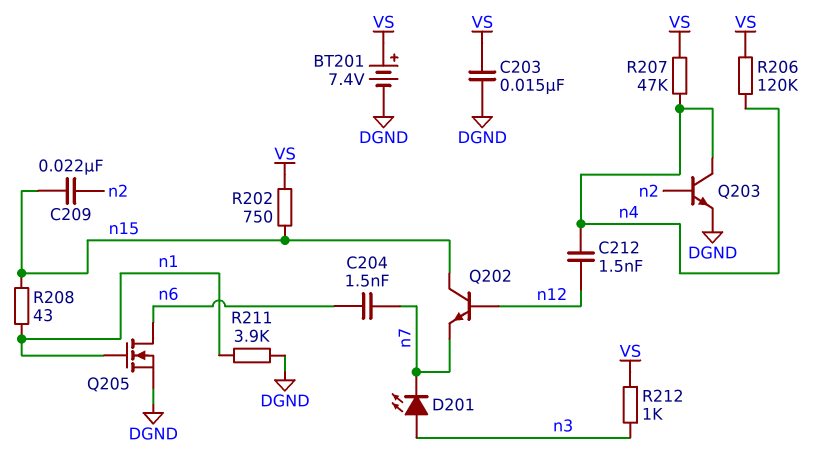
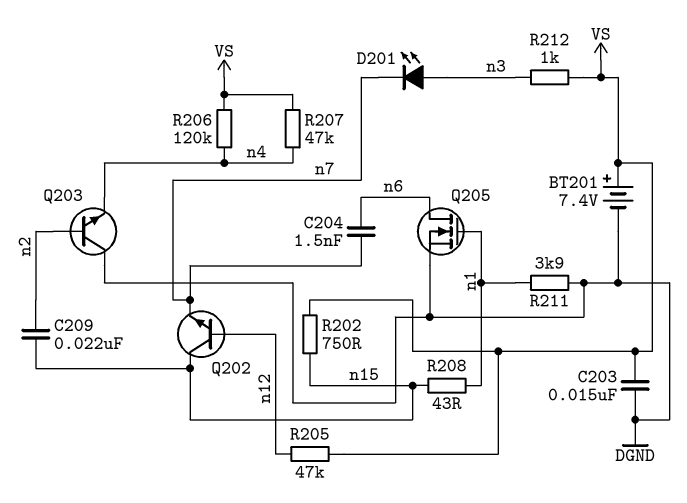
C212: 1.5nF (n4, n12) -> none
Q203: NPN (B n2, C n4, E DGND) -> NPN (B n2, C DGND, E n4)
R205: none -> 47k (VS, n12)

